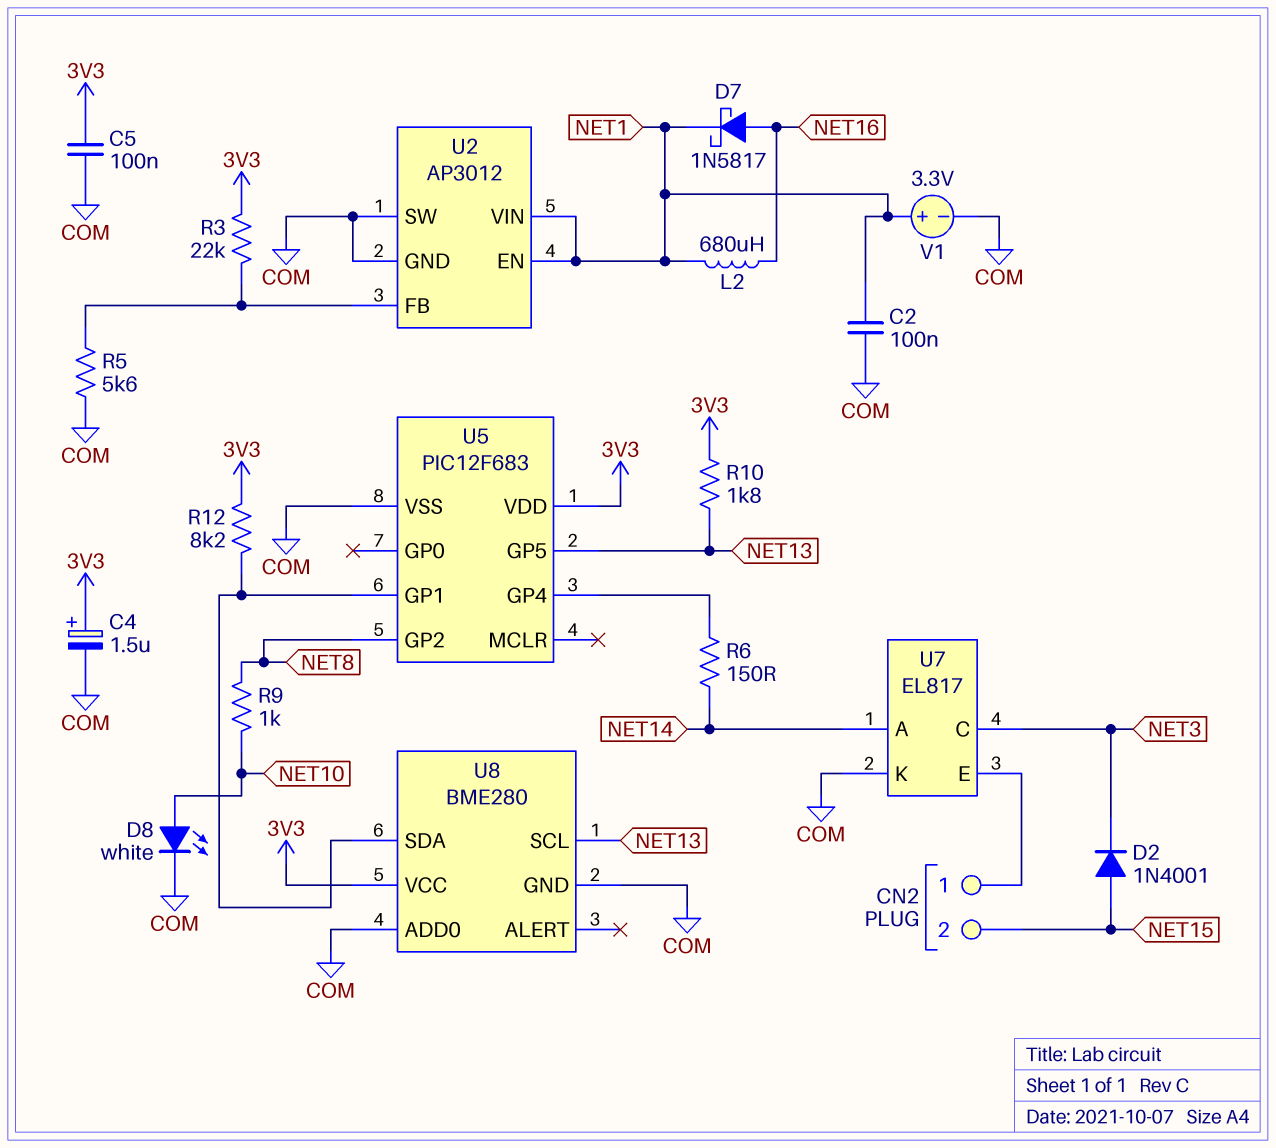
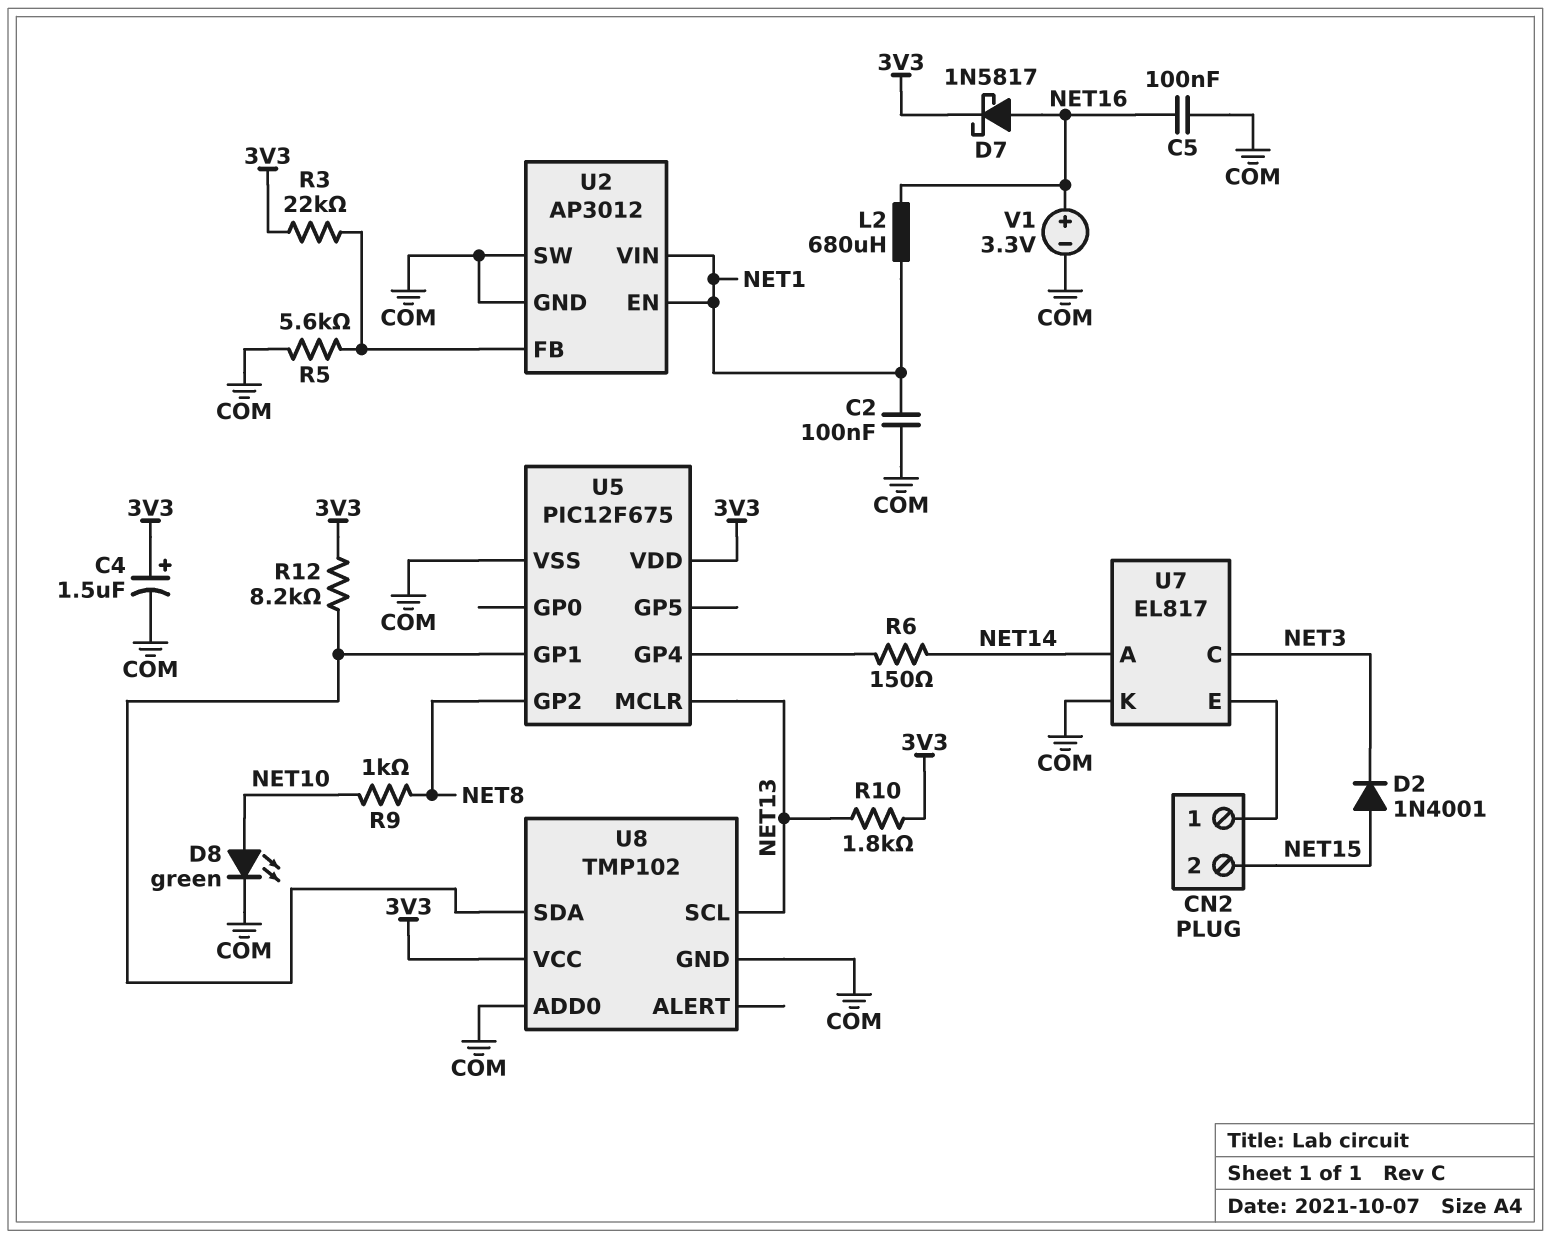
C5: 100nF (3V3, COM) -> 100nF (COM, NET16)
D7: schottky 1N5817 (A NET16, K NET1) -> schottky 1N5817 (A NET16, K 3V3)
D8: LED white (A NET10, K COM) -> LED green (A NET10, K COM)
U5: PIC12F683 -> PIC12F675
U5 pin GP5: NET13 -> none
U5 pin MCLR: none -> NET13
U8: BME280 -> TMP102
V1: 3.3V (plus NET1, minus COM) -> 3.3V (plus NET16, minus COM)

